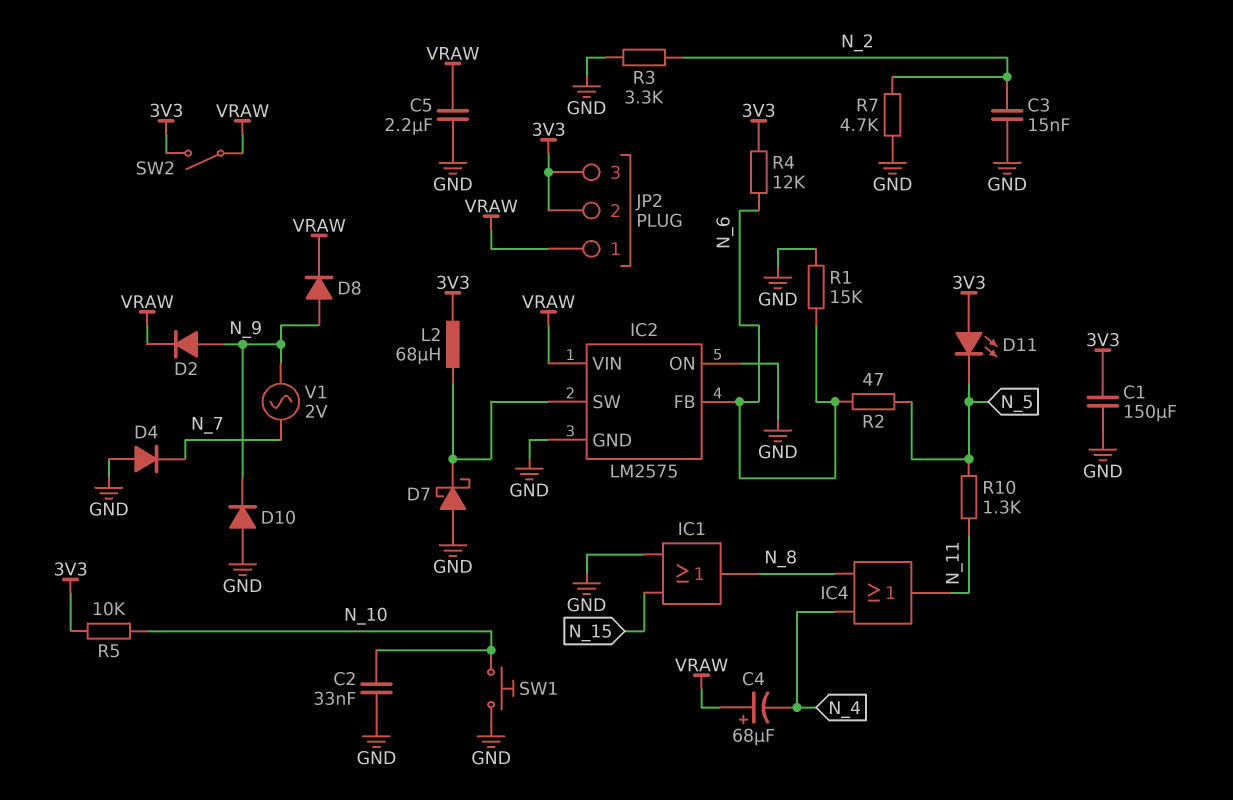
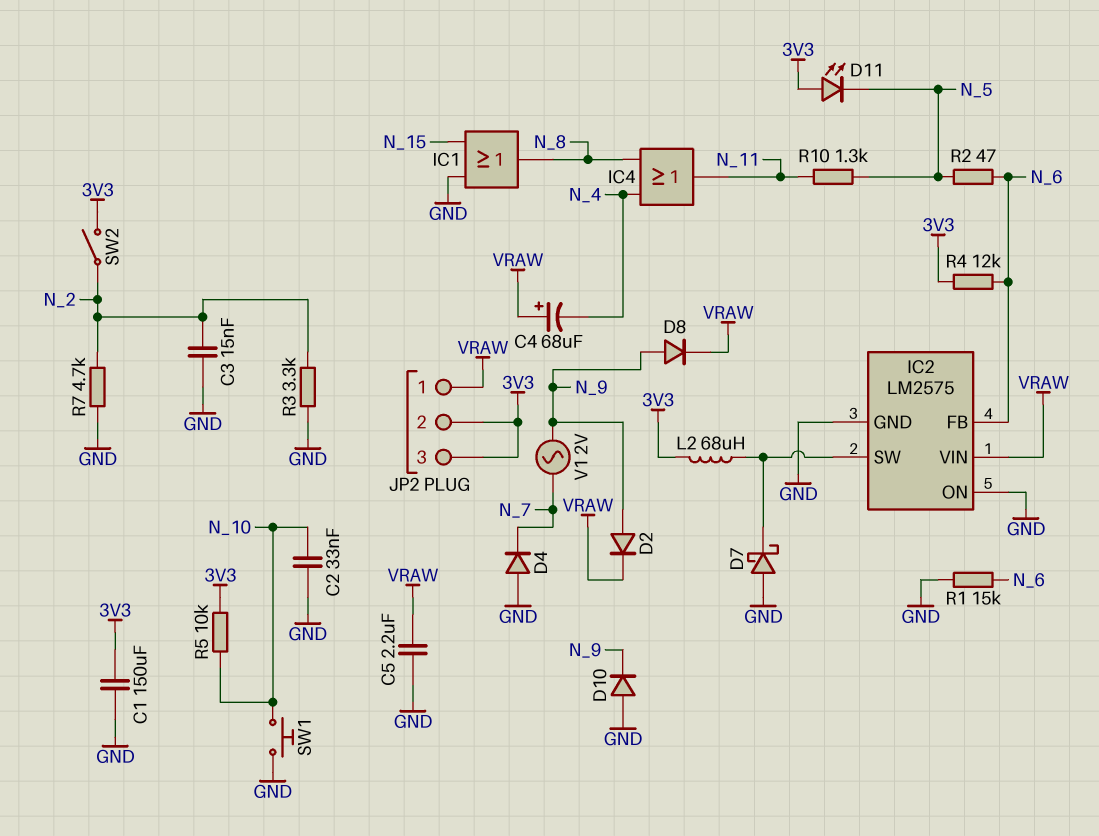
SW2: switch (3V3, VRAW) -> switch (3V3, N_2)

